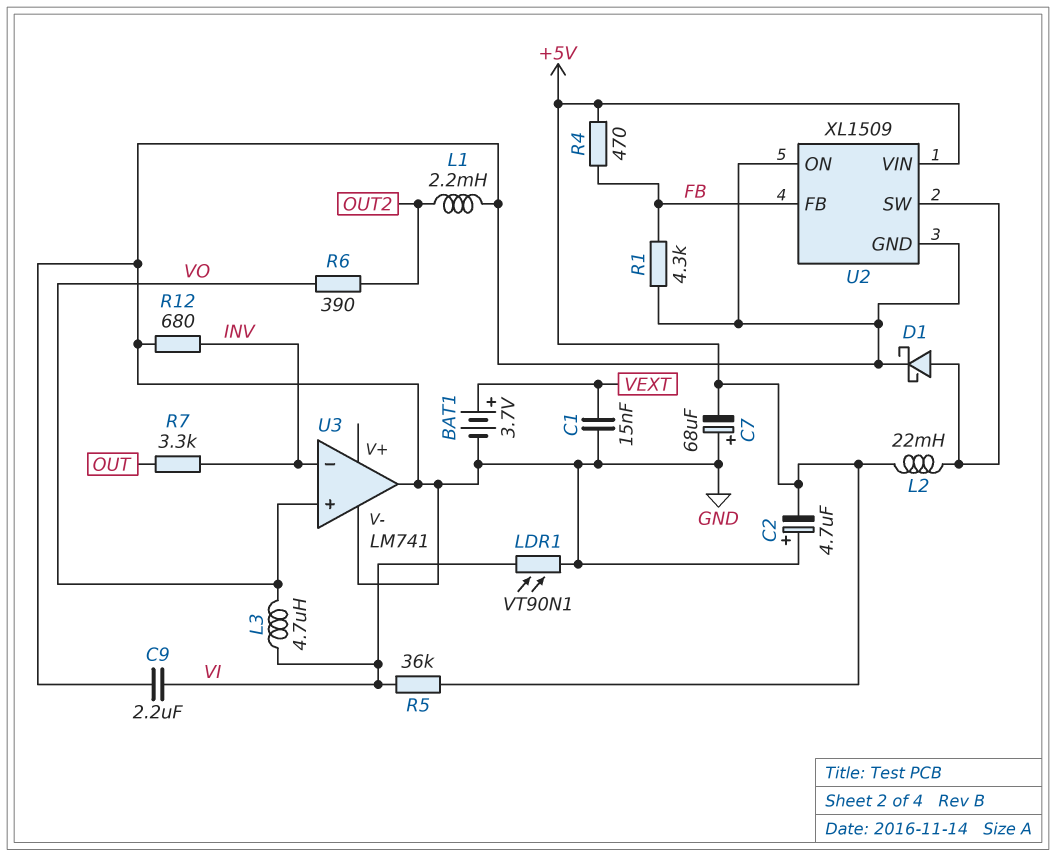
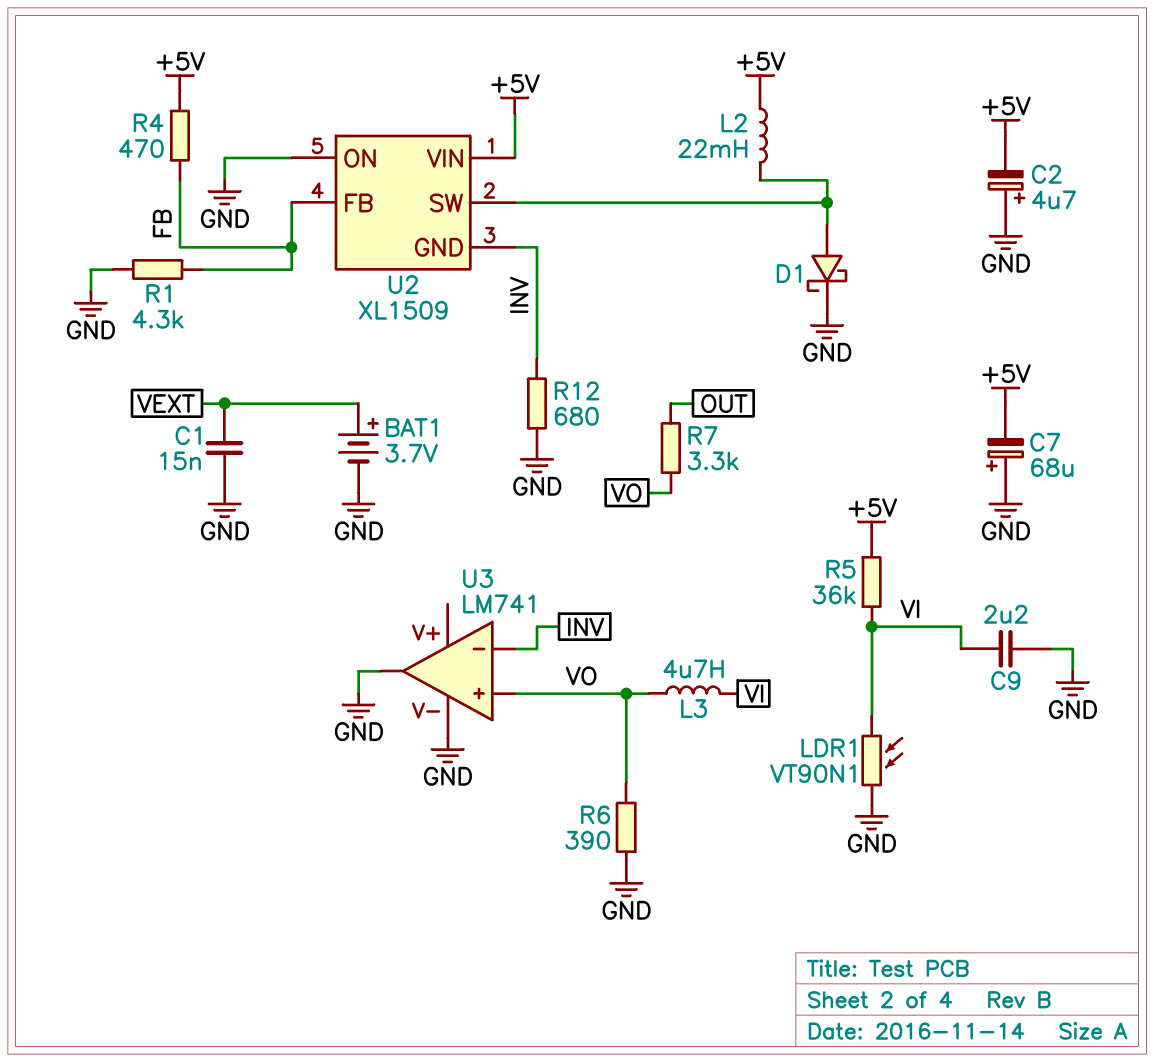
L1: 2.2mH (GND, OUT2) -> none
R6: 390 (OUT2, VO) -> 390 (GND, VO)
R7: 3.3k (INV, OUT) -> 3.3k (OUT, VO)
U2 pin GND: GND -> INV

